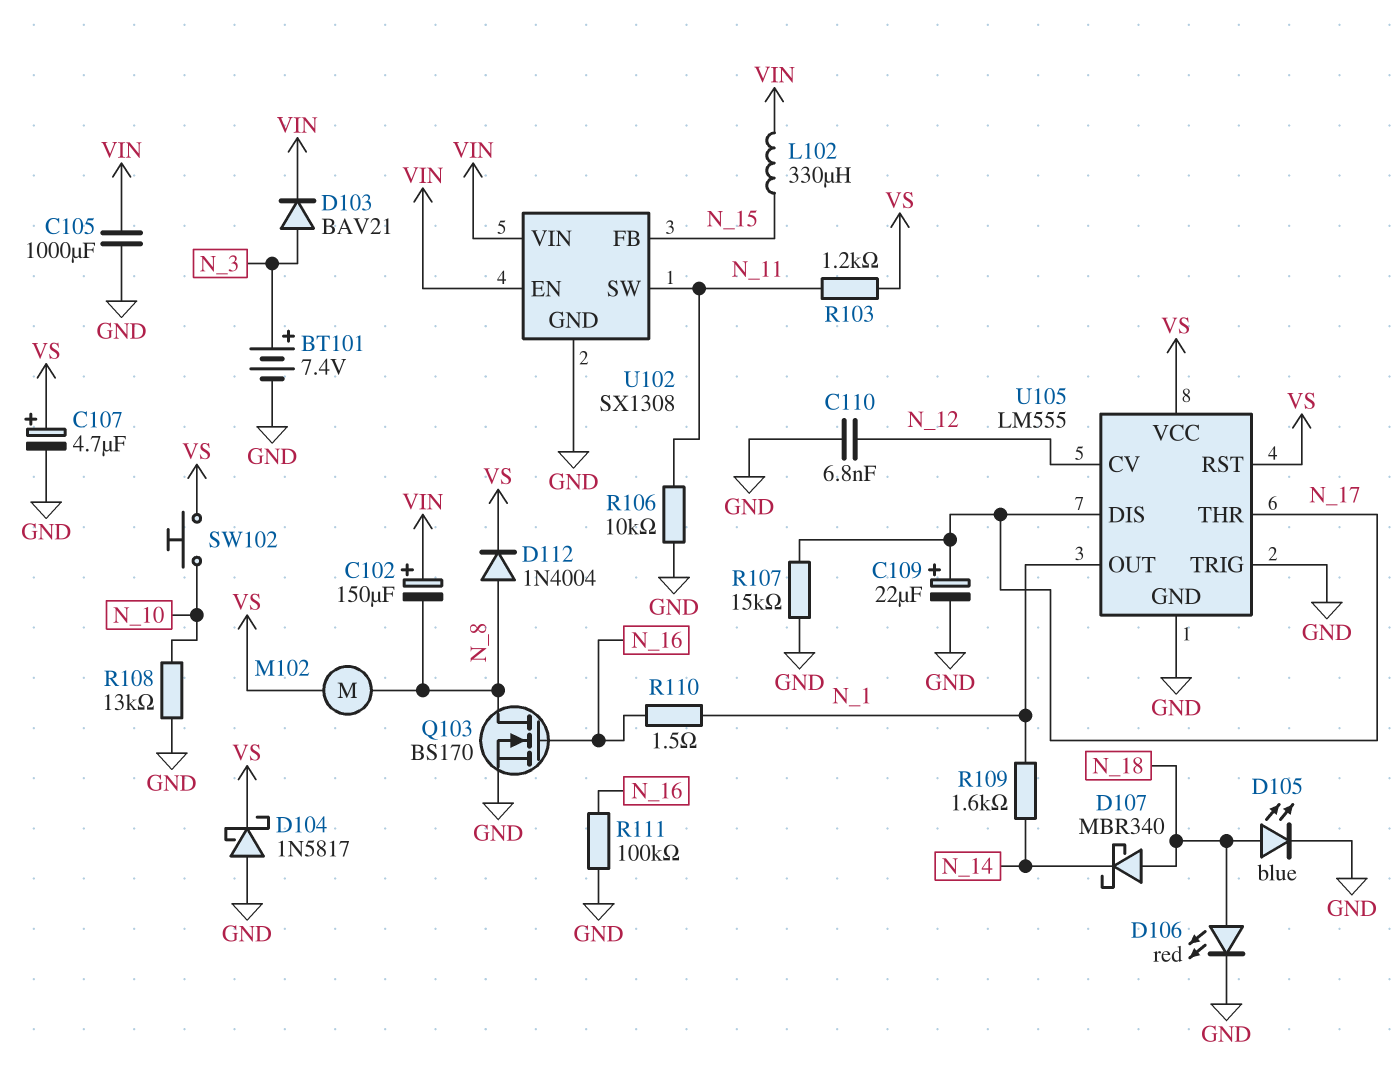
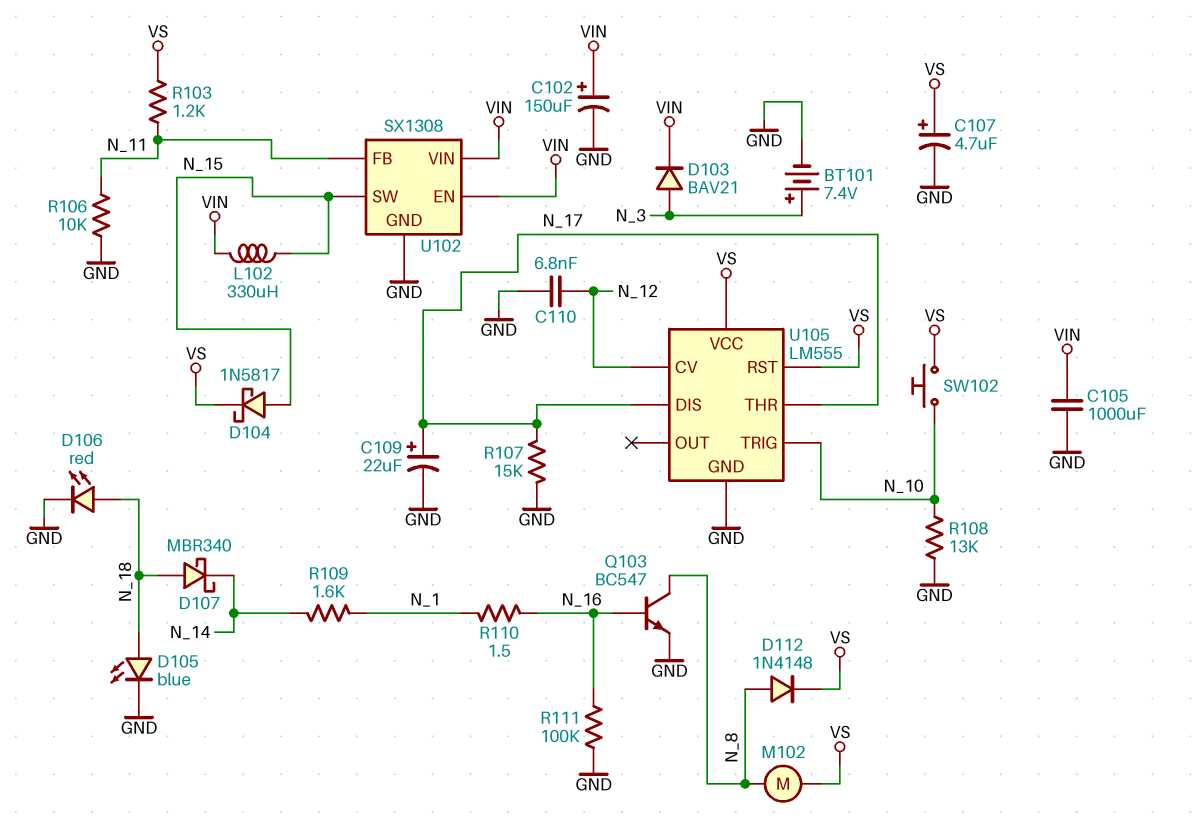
C102: 150uF (plus VIN, minus N_8) -> 150uF (plus VIN, minus GND)
D104: schottky 1N5817 (A GND, K VS) -> schottky 1N5817 (A N_15, K VS)
D112: diode 1N4004 (A N_8, K VS) -> diode 1N4148 (A N_8, K VS)
Q103: NMOS BS170 (G N_16, D N_8, S GND) -> NPN BC547 (B N_16, C N_8, E GND)
U102 pin FB: N_15 -> N_11
U102 pin SW: N_11 -> N_15
U105 pin OUT: N_1 -> none
U105 pin TRIG: GND -> N_10

